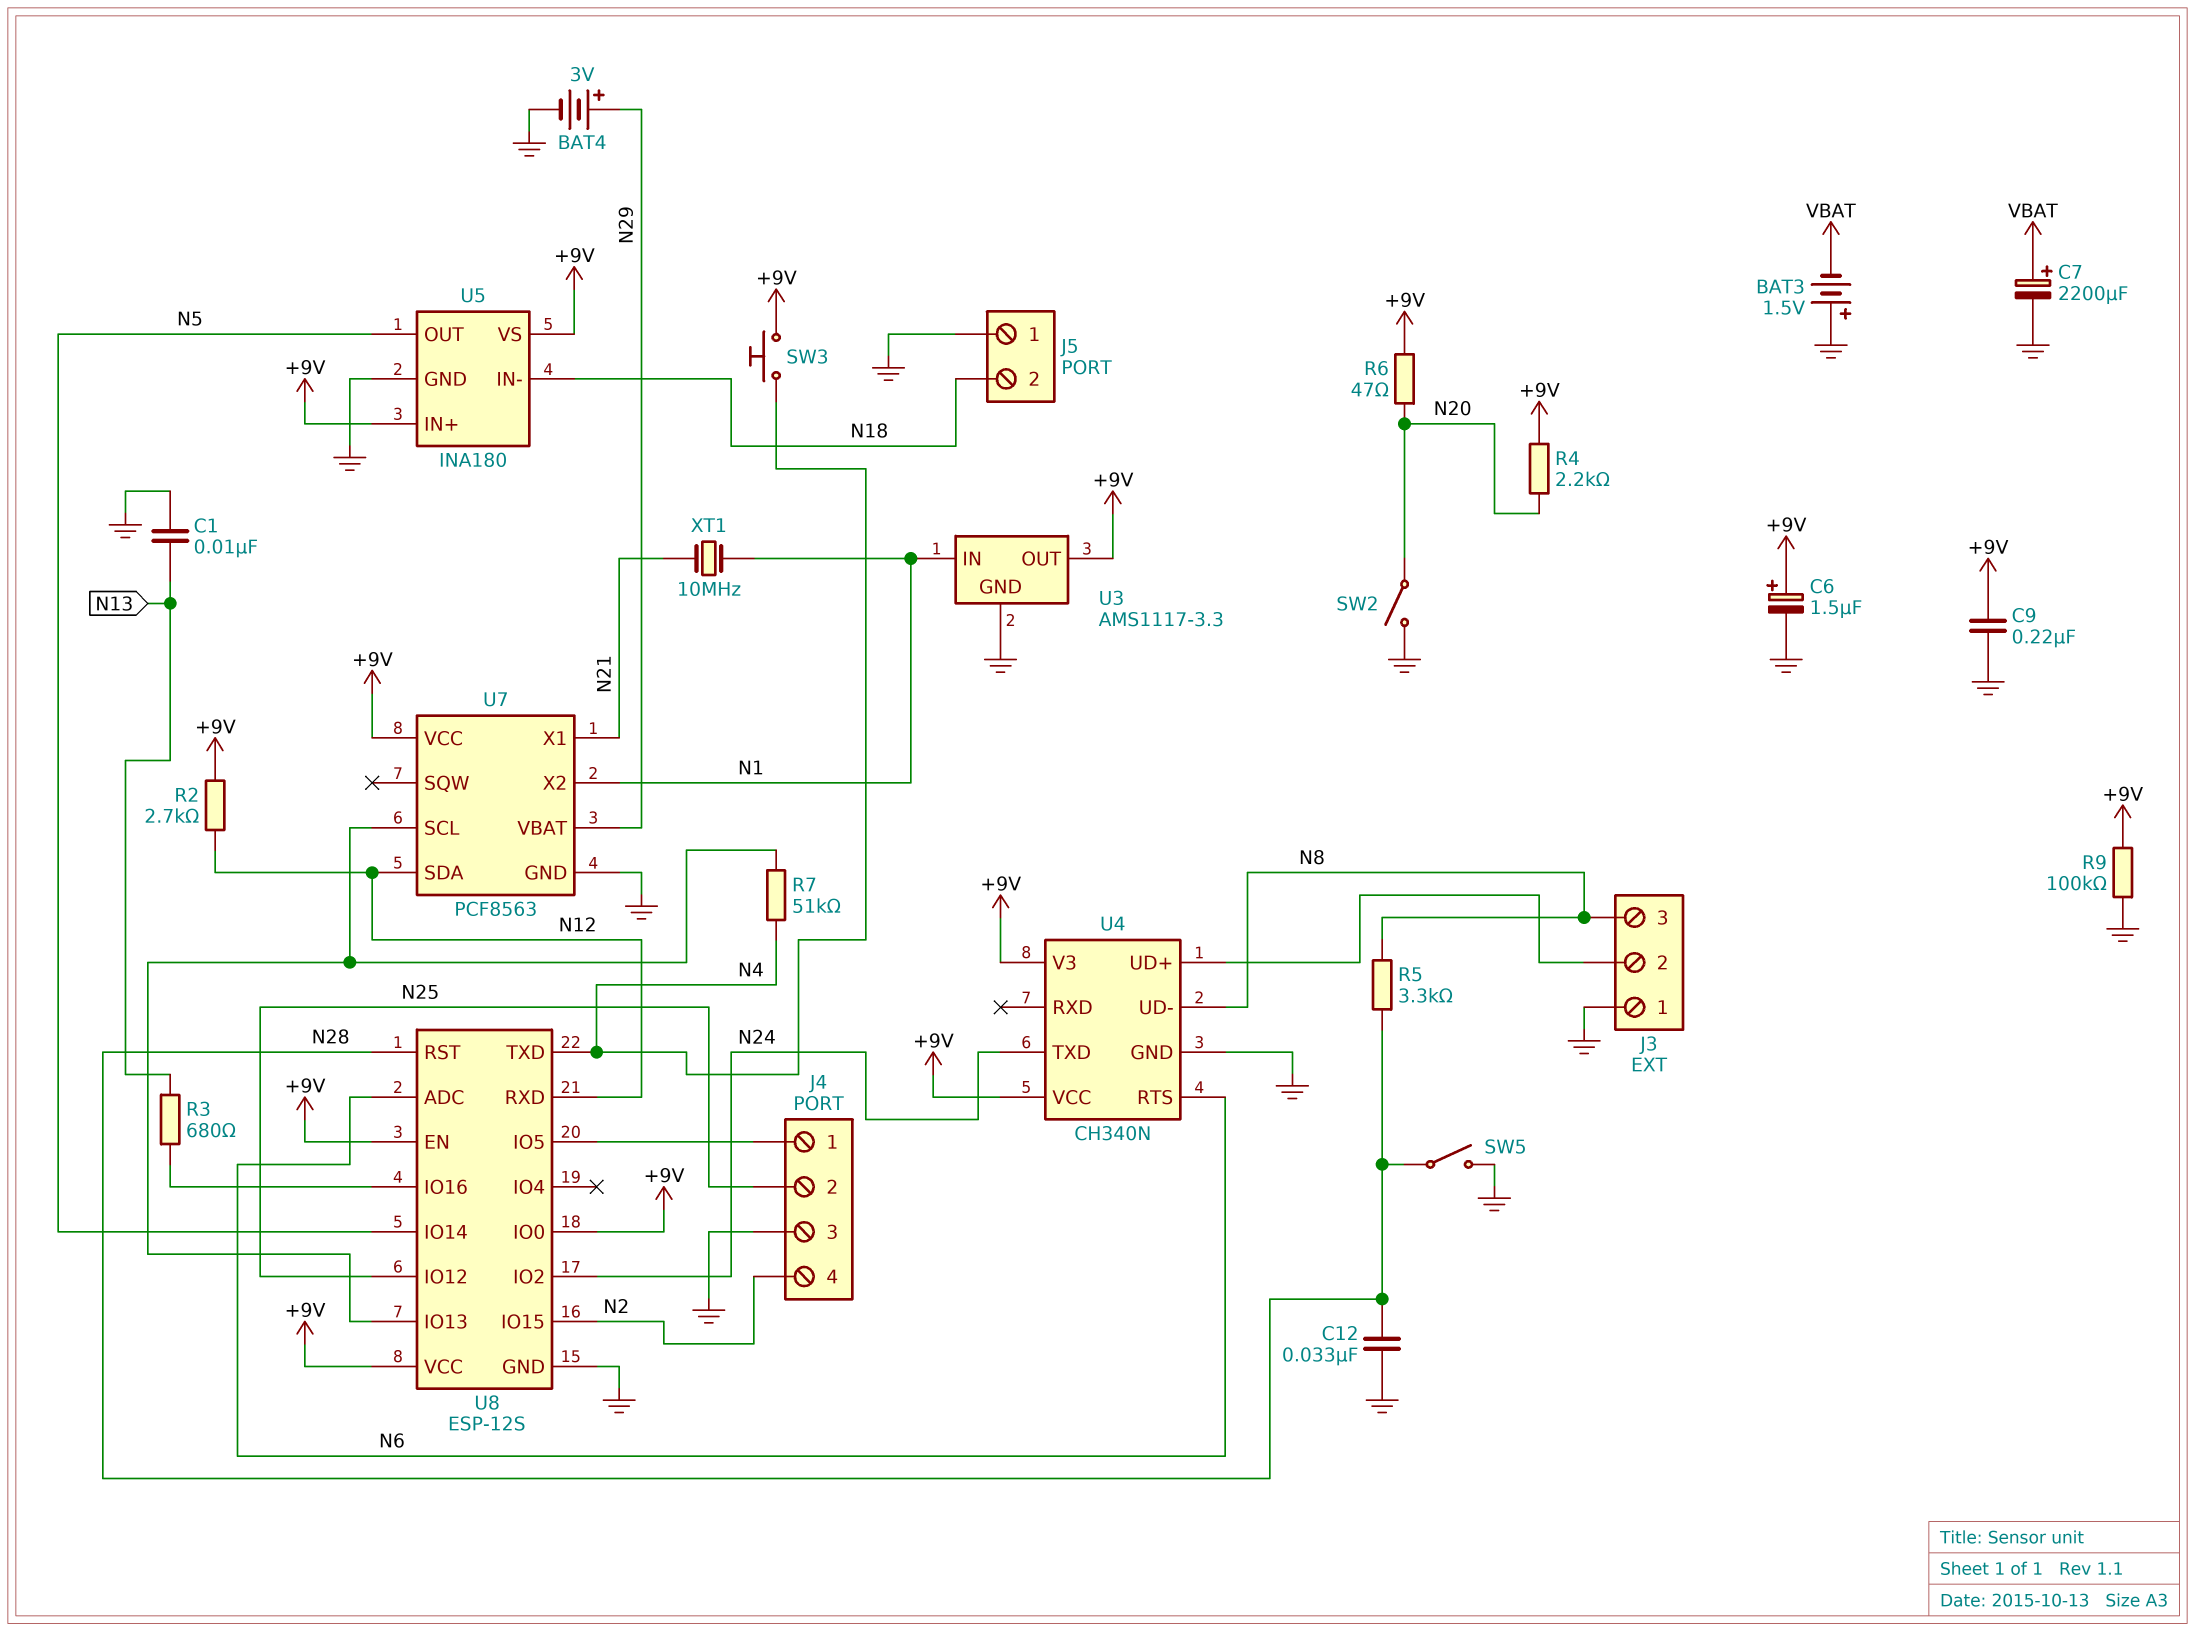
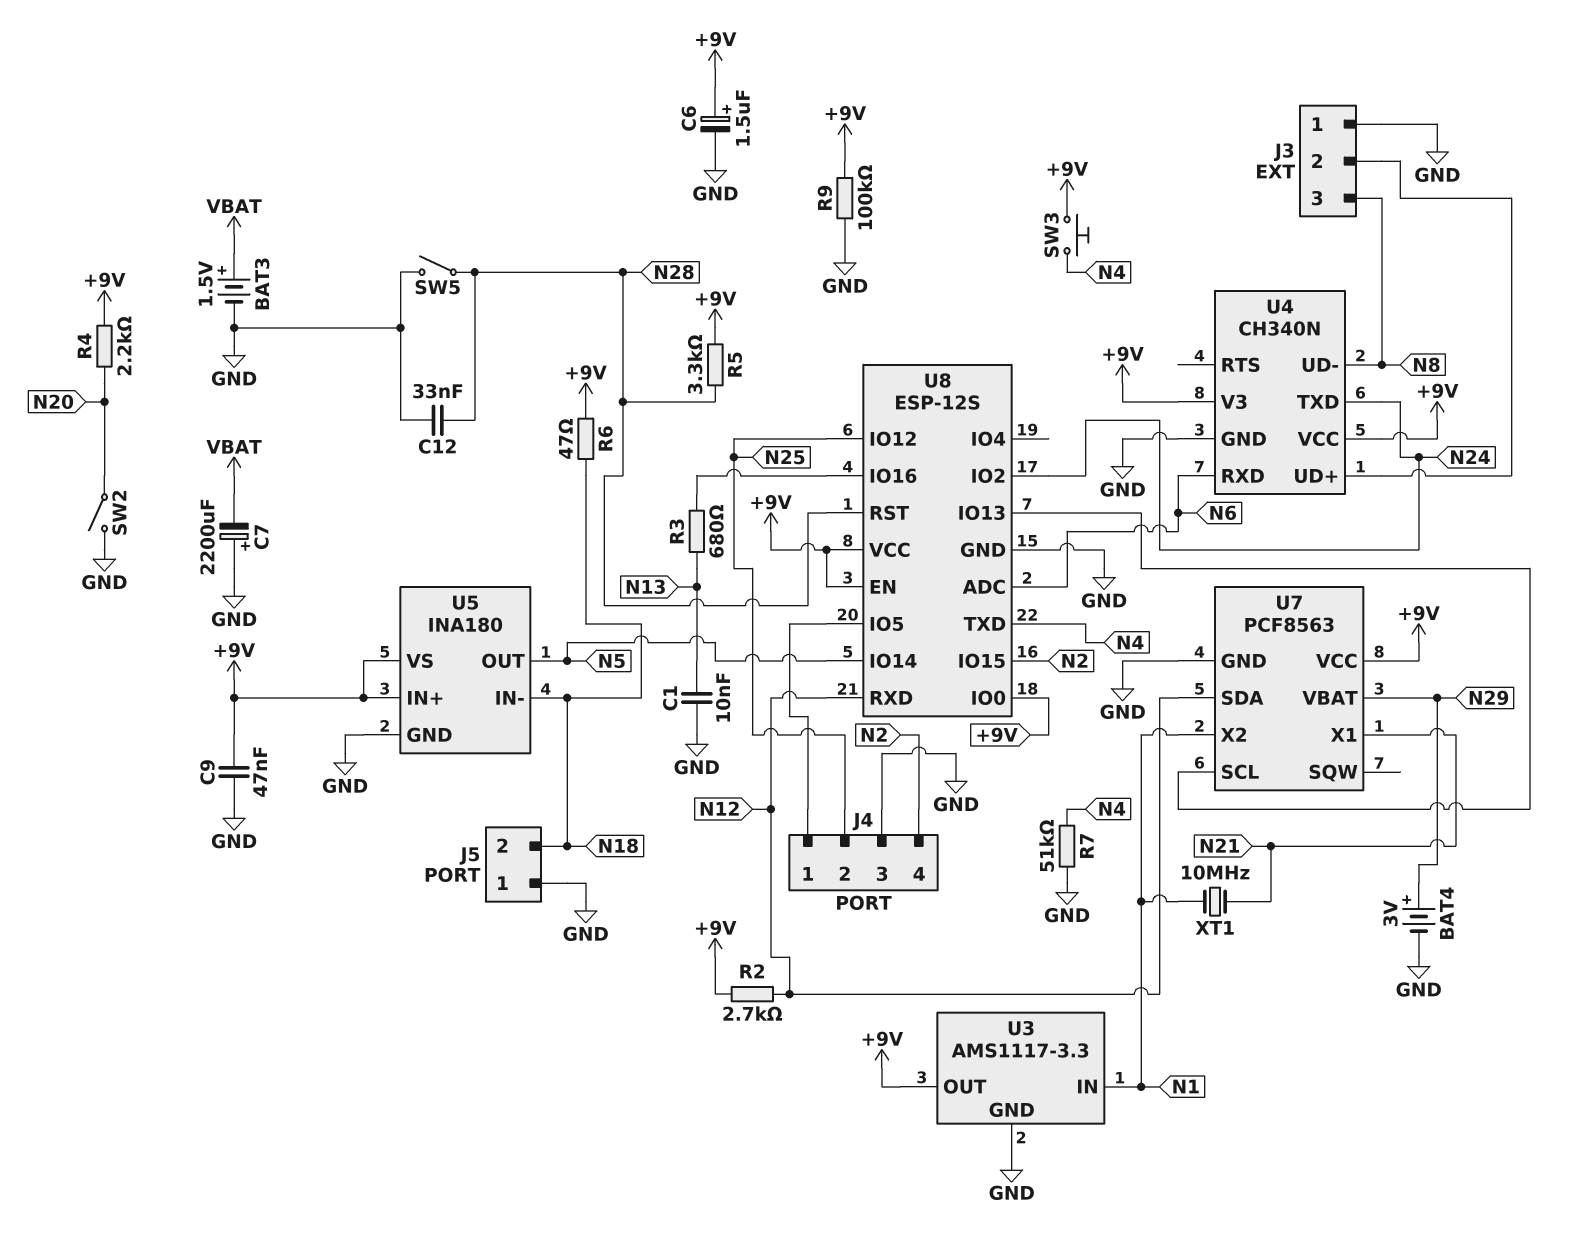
BAT3: 1.5V (plus GND, minus VBAT) -> 1.5V (plus VBAT, minus GND)
C7: 2200uF (plus VBAT, minus GND) -> 2200uF (plus GND, minus VBAT)
C9: 220nF (+9V, GND) -> 47nF (+9V, GND)
R5: 3.3k (N8, N28) -> 3.3k (+9V, N28)
R6: 47 (+9V, N20) -> 47 (+9V, N18)
R7: 51k (N4, U7/SCL) -> 51k (GND, N4)
U4 pin RTS: N6 -> none
U4 pin RXD: none -> N6

